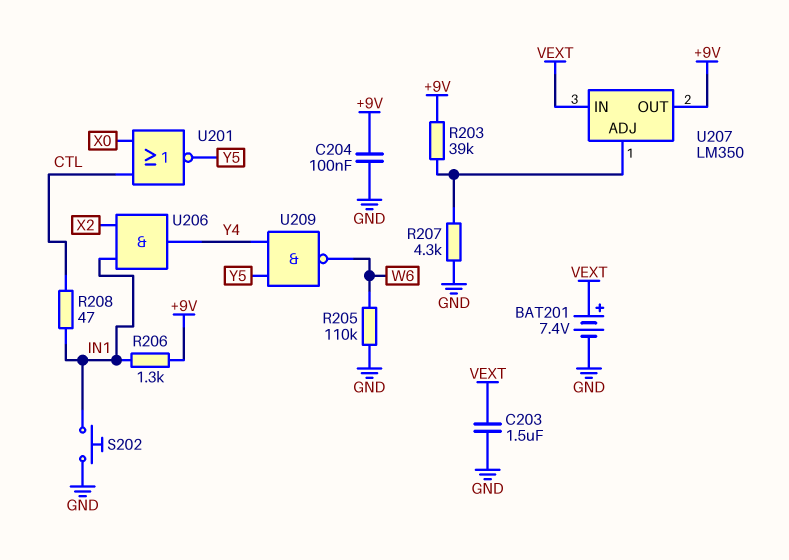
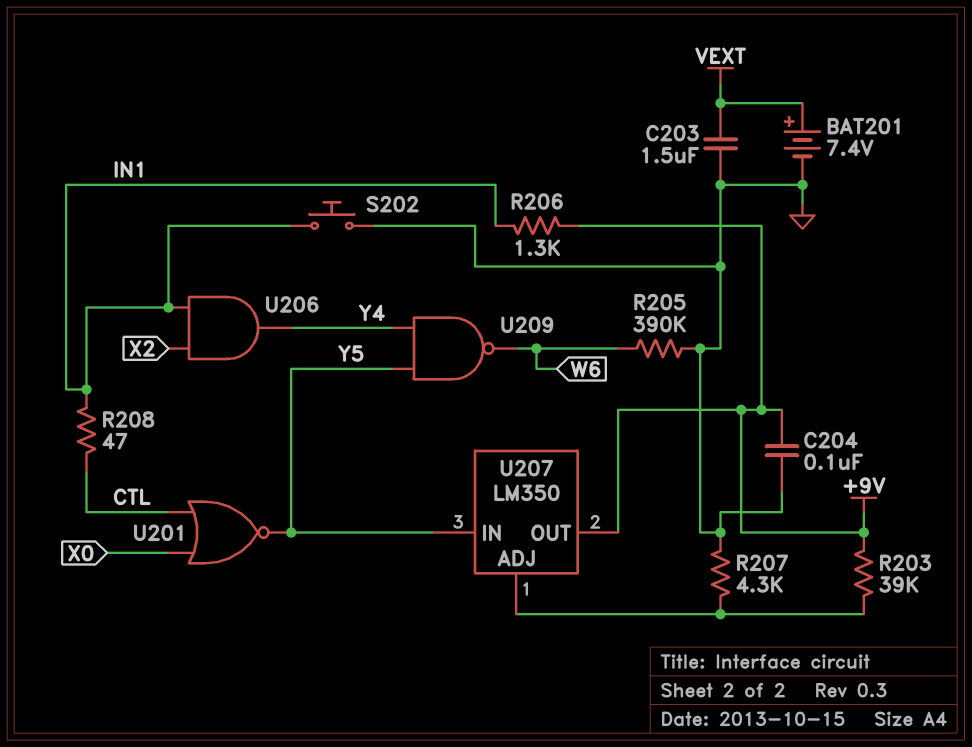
R205: 110k (GND, W6) -> 390k (GND, W6)
U207 pin IN: VEXT -> Y5

